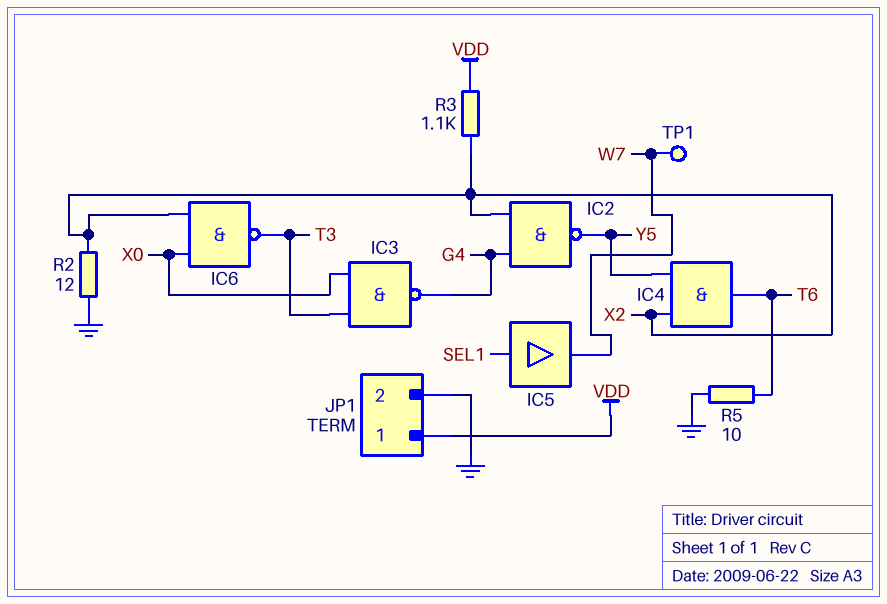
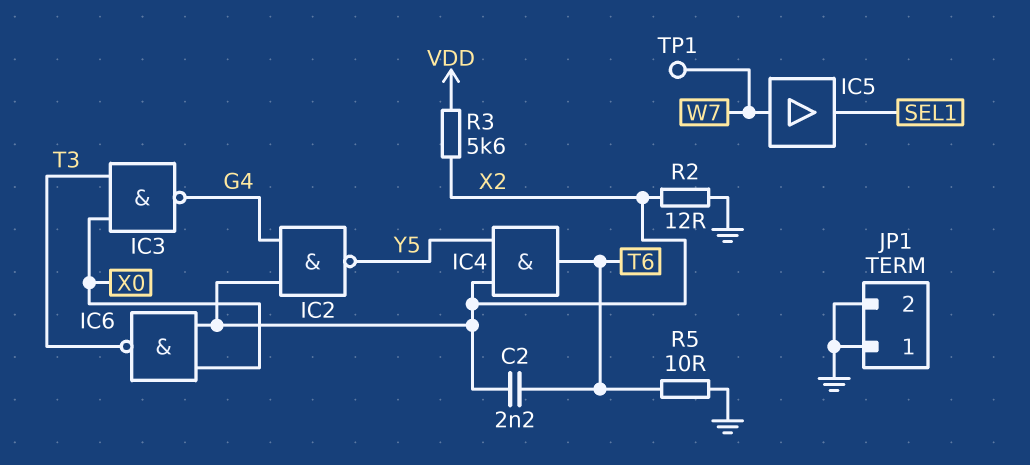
C2: none -> 2.2nF (T6, X2)
IC5: buffer (in SEL1, out W7) -> buffer (in W7, out SEL1)
JP1 pin 1: VDD -> GND
R3: 1.1k (VDD, X2) -> 5.6k (VDD, X2)

